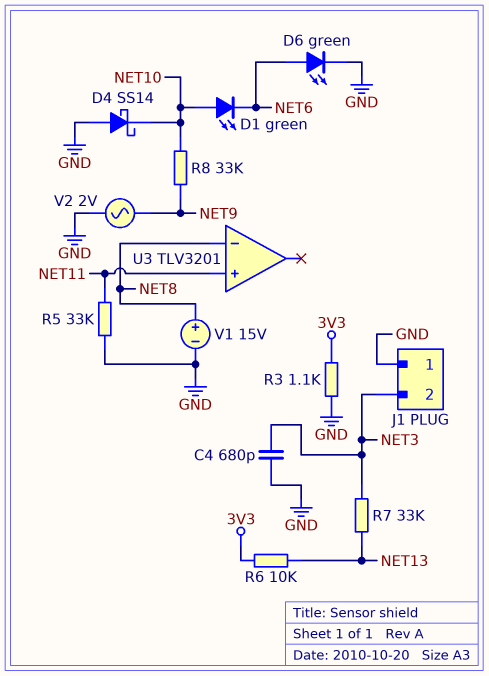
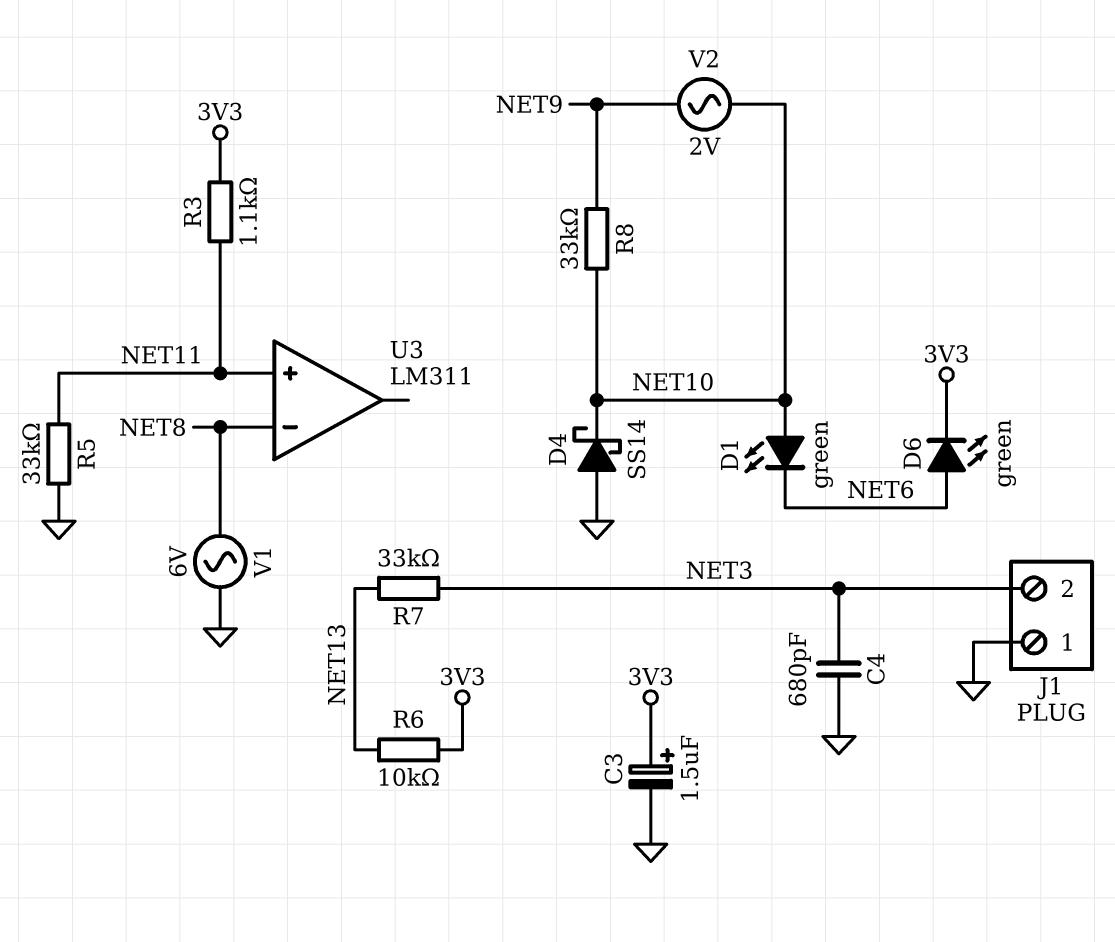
C3: none -> 1.5uF (plus 3V3, minus GND)
D6: LED green (A NET6, K GND) -> LED green (A NET6, K 3V3)
R3: 1.1k (3V3, GND) -> 1.1k (3V3, NET11)
U3: TLV3201 -> LM311
V1: 15V (plus NET8, minus GND) -> AC 6V (GND, NET8)
V2: AC 2V (GND, NET9) -> AC 2V (NET9, NET10)

